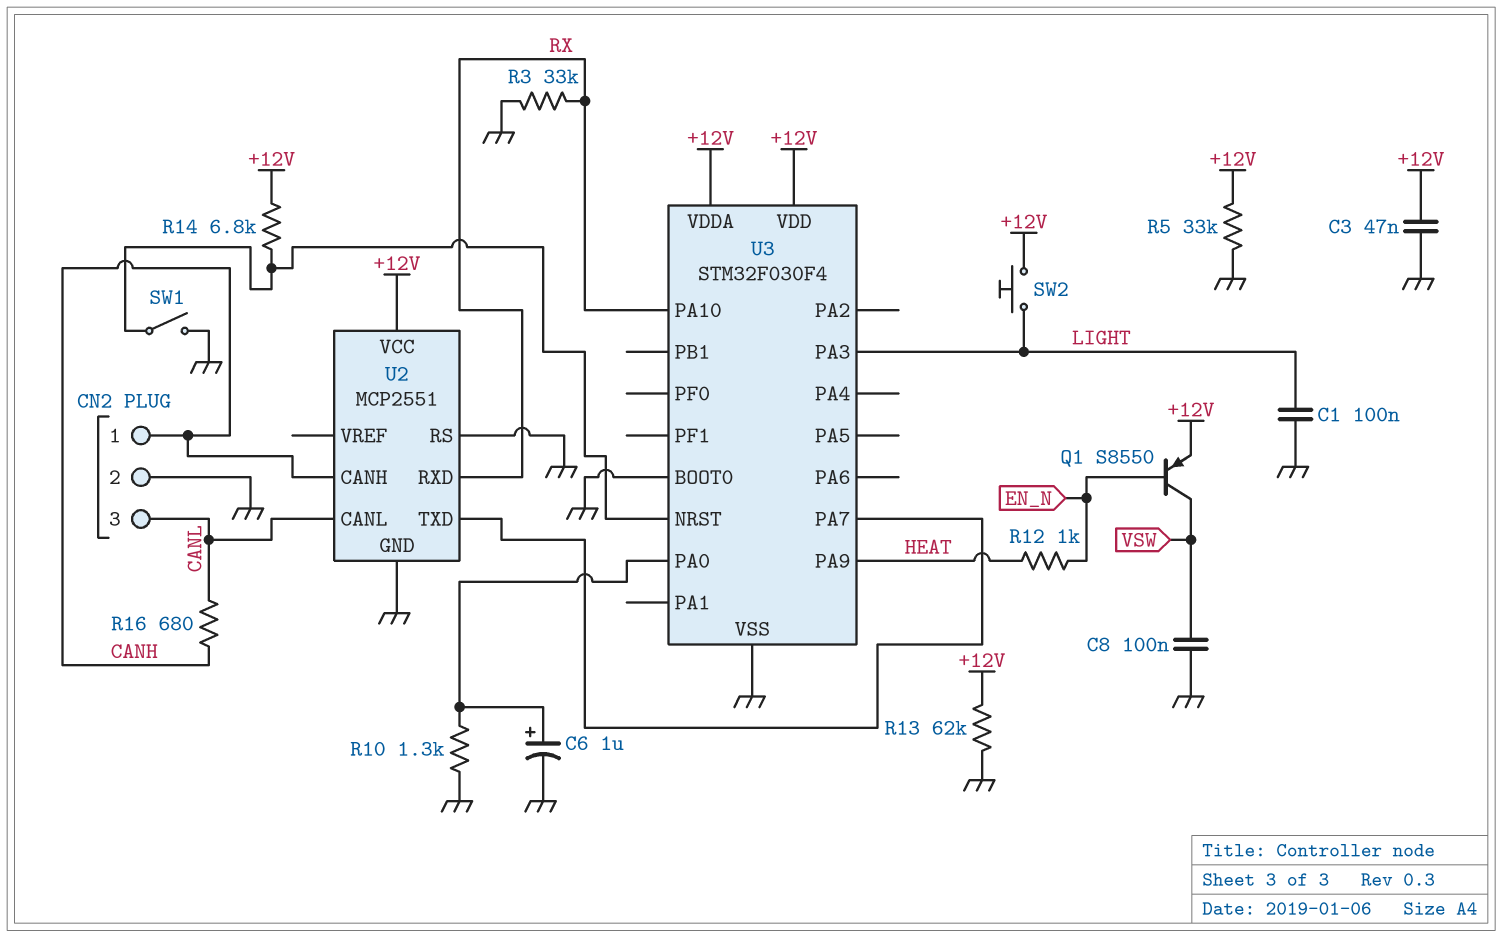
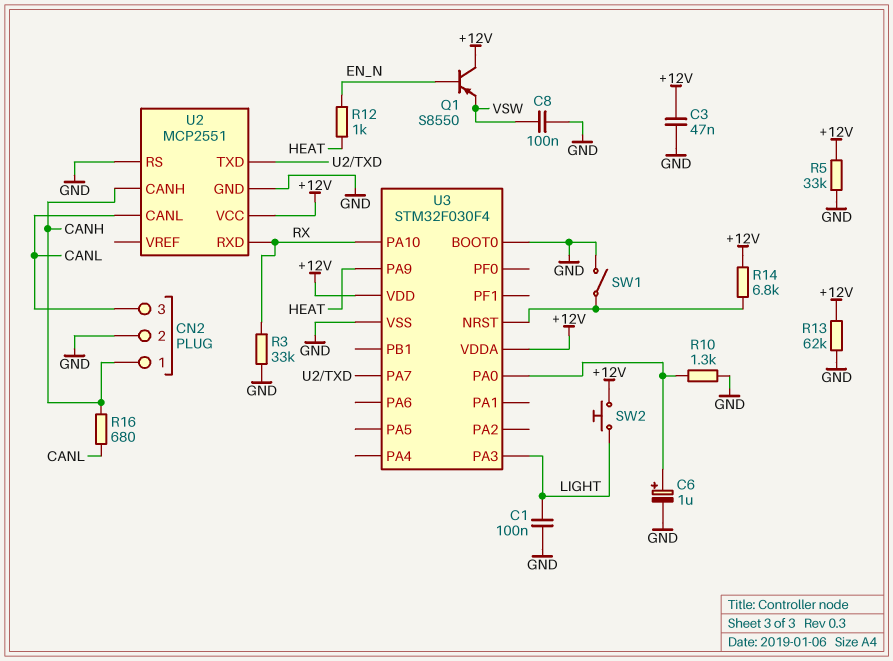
Q1: PNP S8550 (B EN_N, C VSW, E +12V) -> PNP S8550 (B EN_N, C +12V, E VSW)

